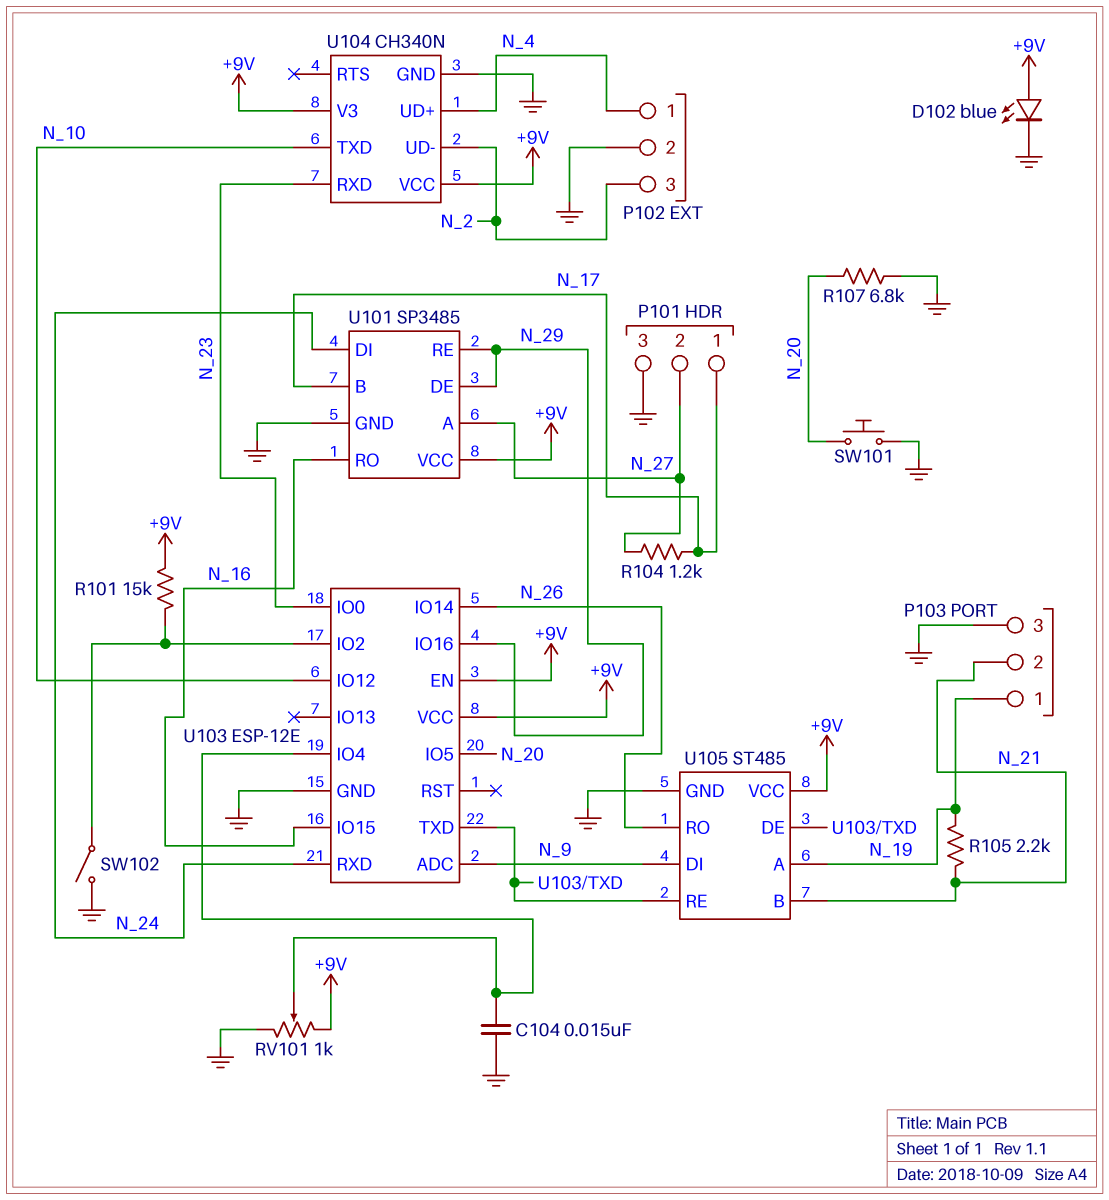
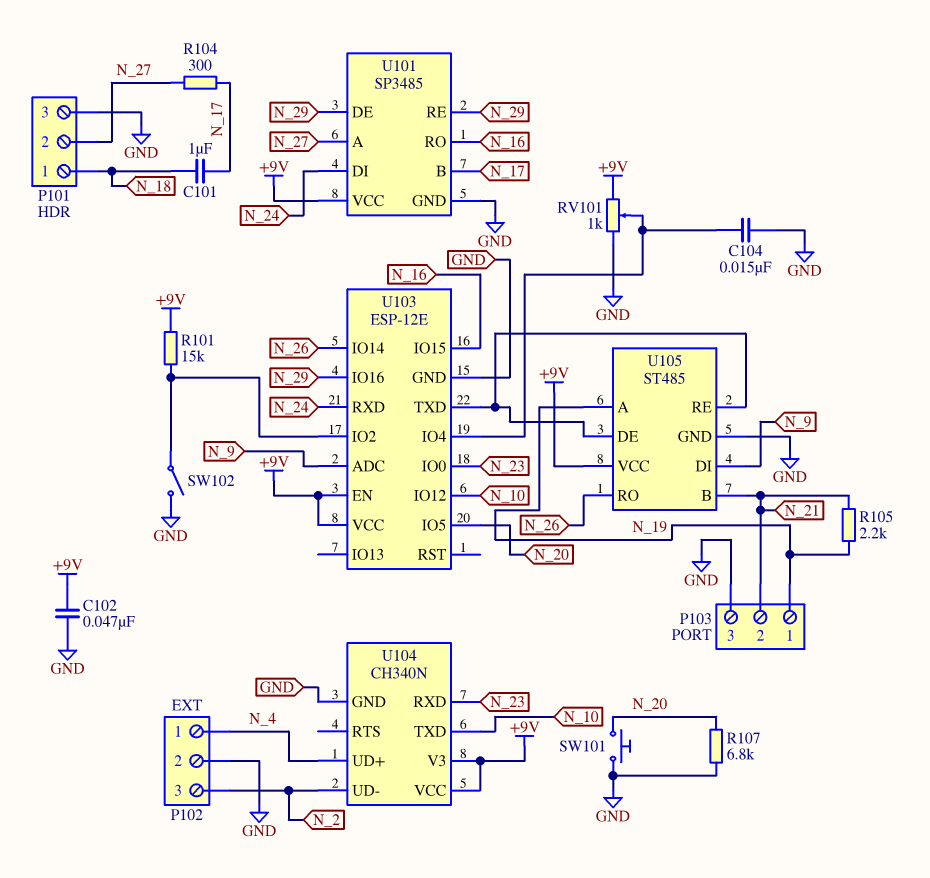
C101: none -> 1uF (N_17, N_18)
C102: none -> 47nF (+9V, GND)
D102: LED blue (A +9V, K GND) -> none
P101 pin 1: N_17 -> N_18
R104: 1.2k (N_17, N_27) -> 300 (N_17, N_27)

